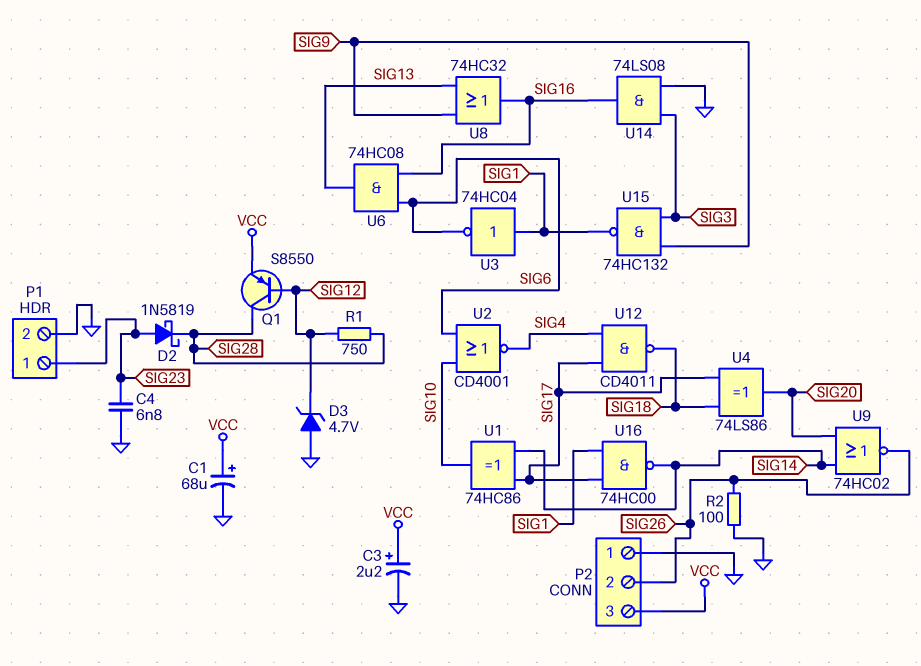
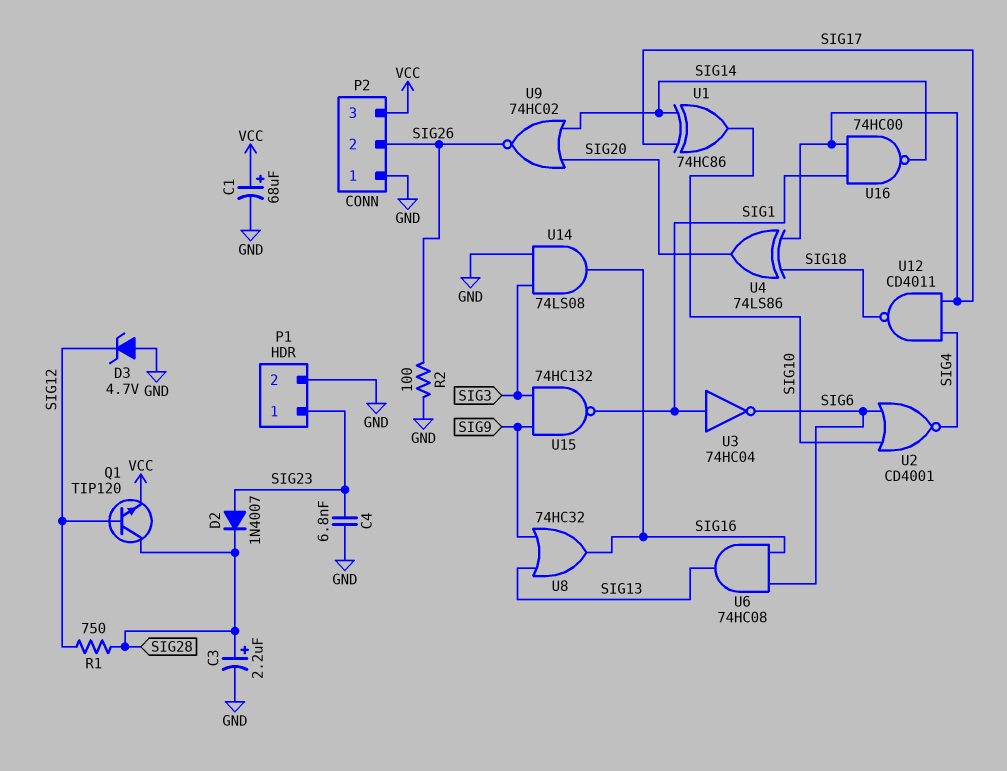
C3: 2.2uF (plus VCC, minus GND) -> 2.2uF (plus SIG28, minus GND)
D2: schottky 1N5819 (A SIG23, K SIG28) -> diode 1N4007 (A SIG23, K SIG28)
Q1: PNP S8550 (B SIG12, C SIG28, E VCC) -> NPN TIP120 (B SIG12, C SIG28, E VCC)

